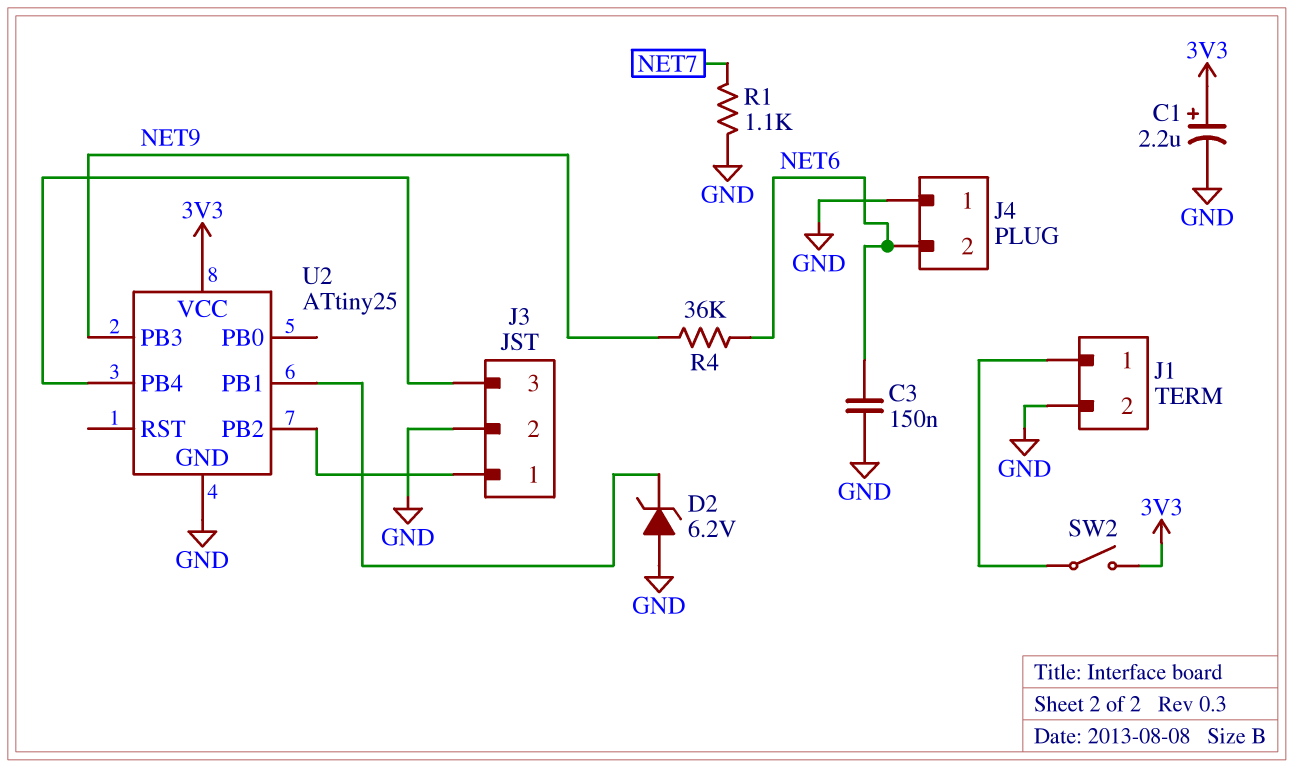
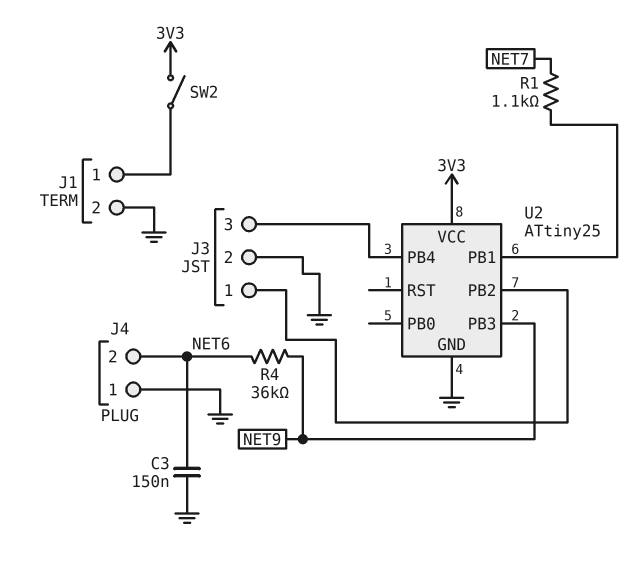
C1: 2.2uF (plus 3V3, minus GND) -> none
D2: zener 6.2V (A GND, K U2/PB1) -> none
R1: 1.1k (GND, NET7) -> 1.1k (NET7, U2/PB1)

